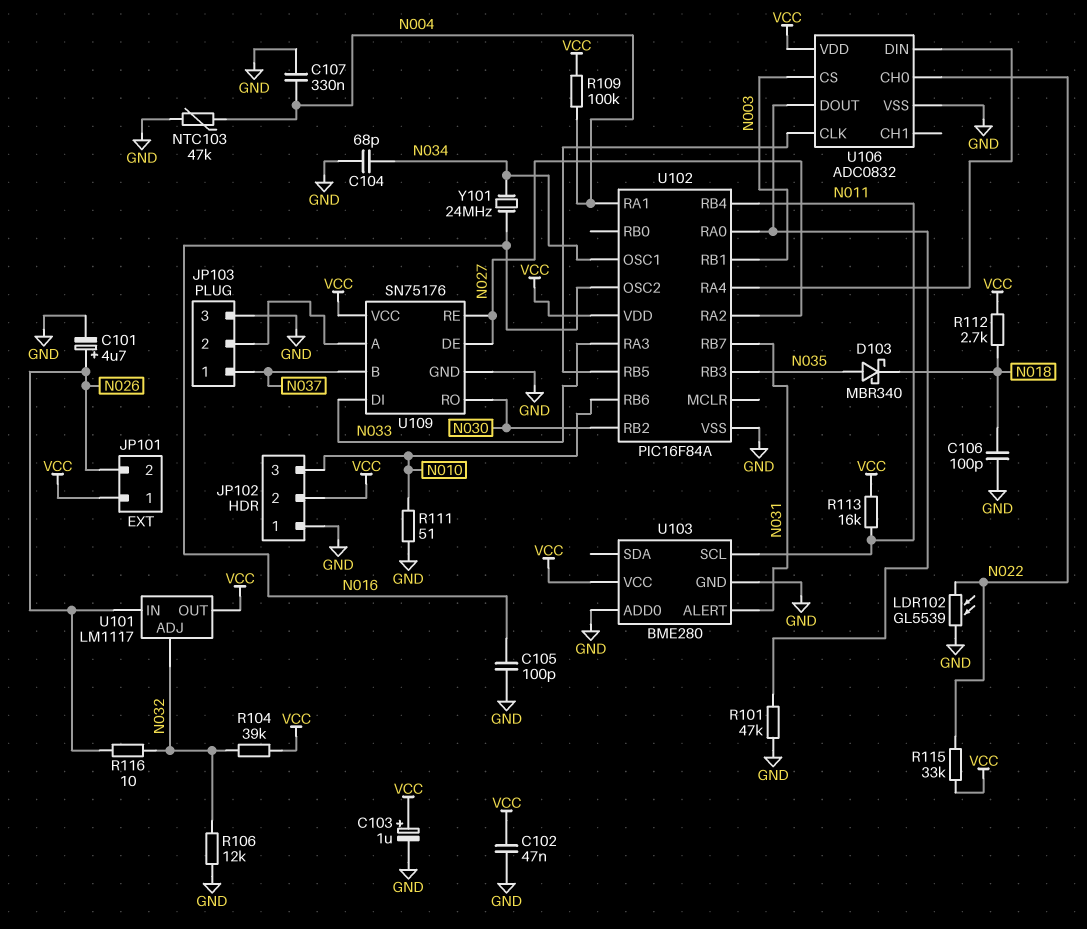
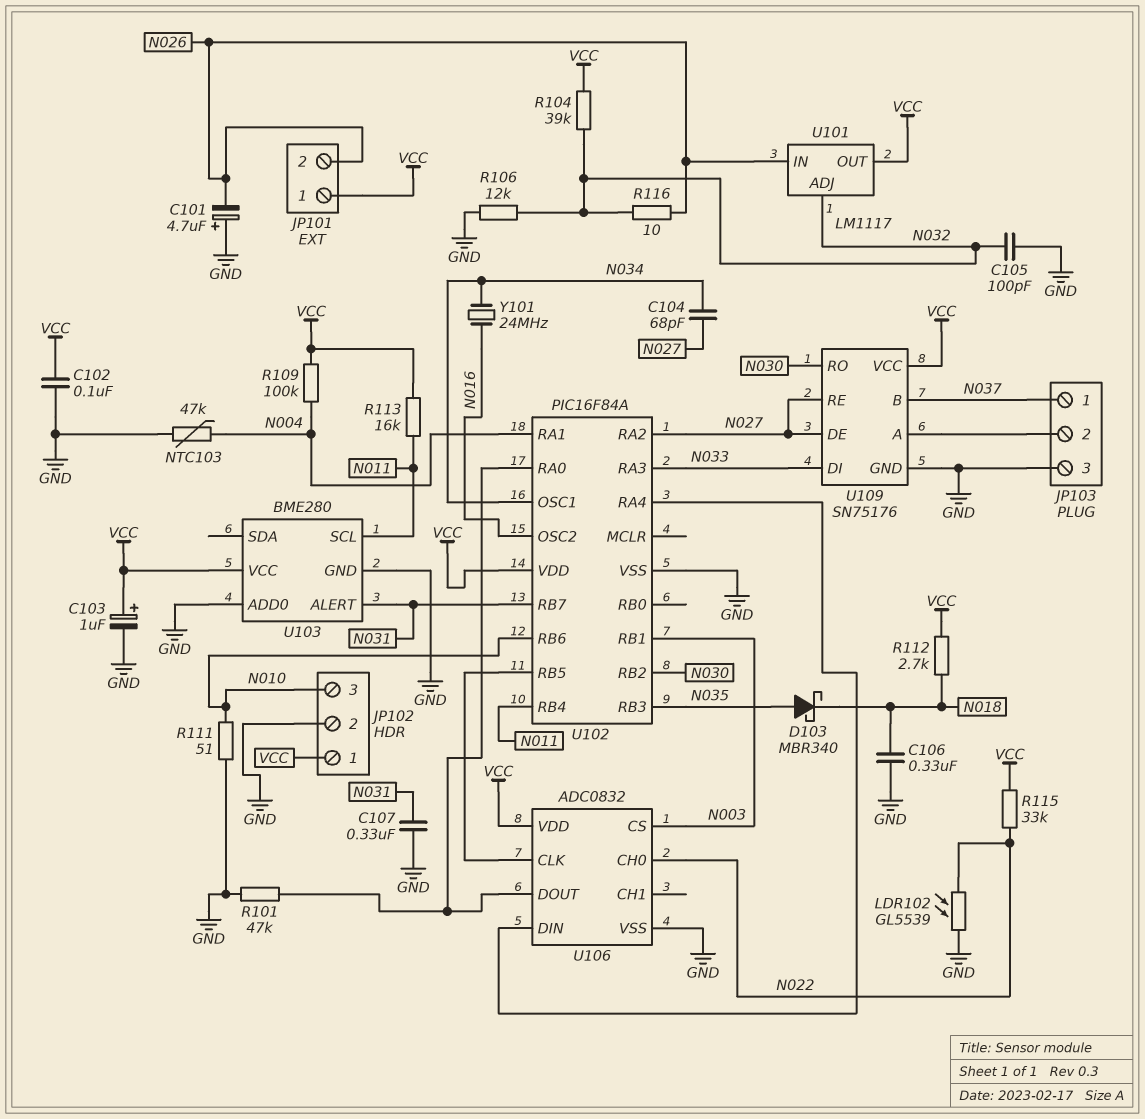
C101: 4.7uF (plus N026, minus GND) -> 4.7uF (plus GND, minus N026)
C102: 47nF (GND, VCC) -> 100nF (GND, VCC)
C104: 68pF (GND, N034) -> 68pF (N027, N034)
C105: 100pF (GND, N016) -> 100pF (GND, N032)
C106: 100pF (GND, N018) -> 330nF (GND, N018)
C107: 330nF (GND, N004) -> 330nF (GND, N031)
JP102 pin 1: GND -> VCC
JP102 pin 2: VCC -> GND

